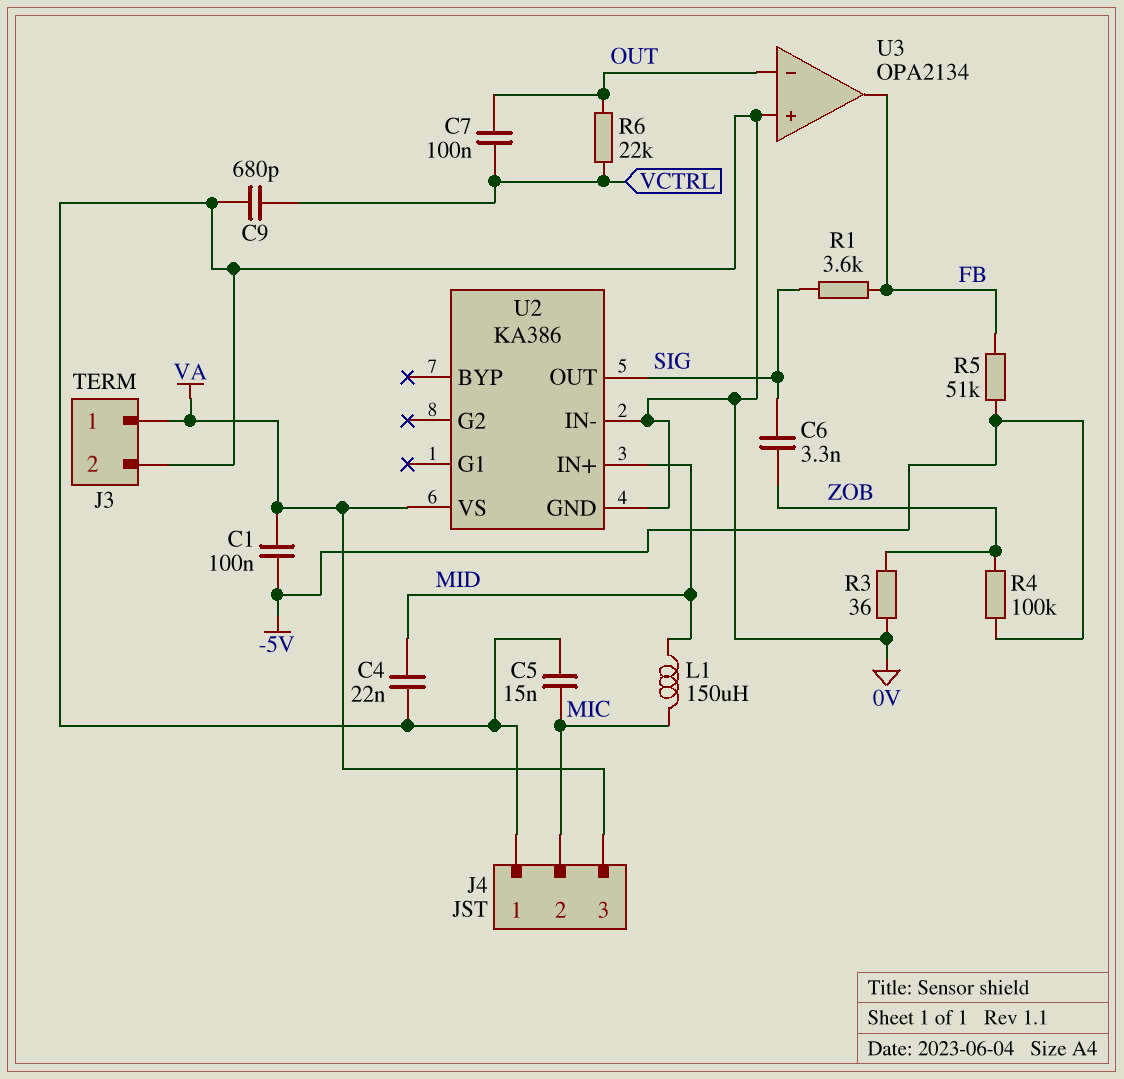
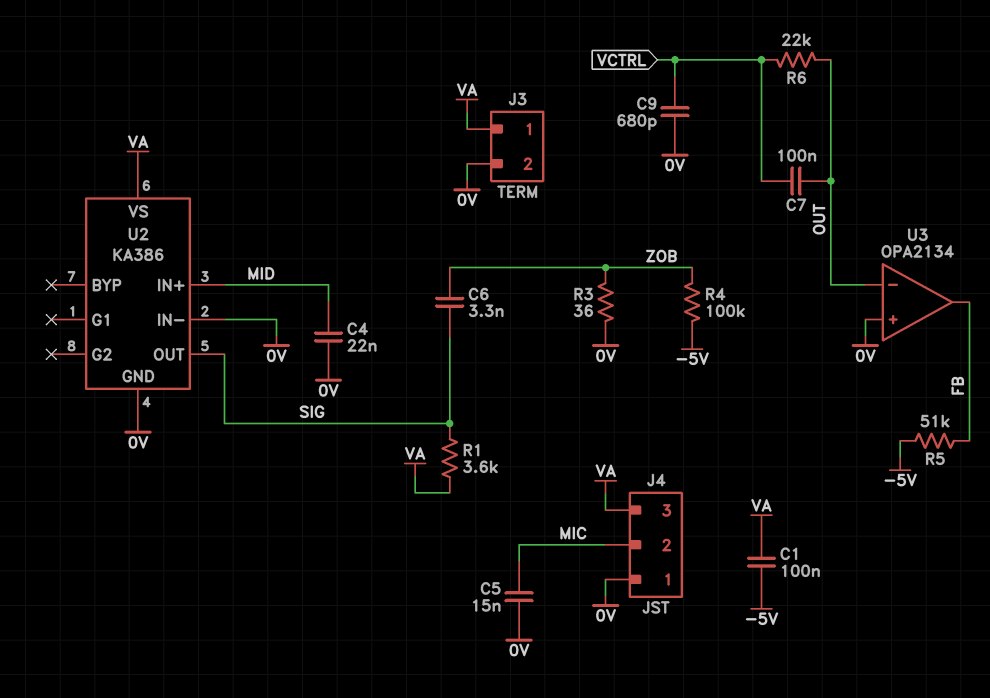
L1: 150uH (MIC, MID) -> none
R1: 3.6k (FB, SIG) -> 3.6k (SIG, VA)

